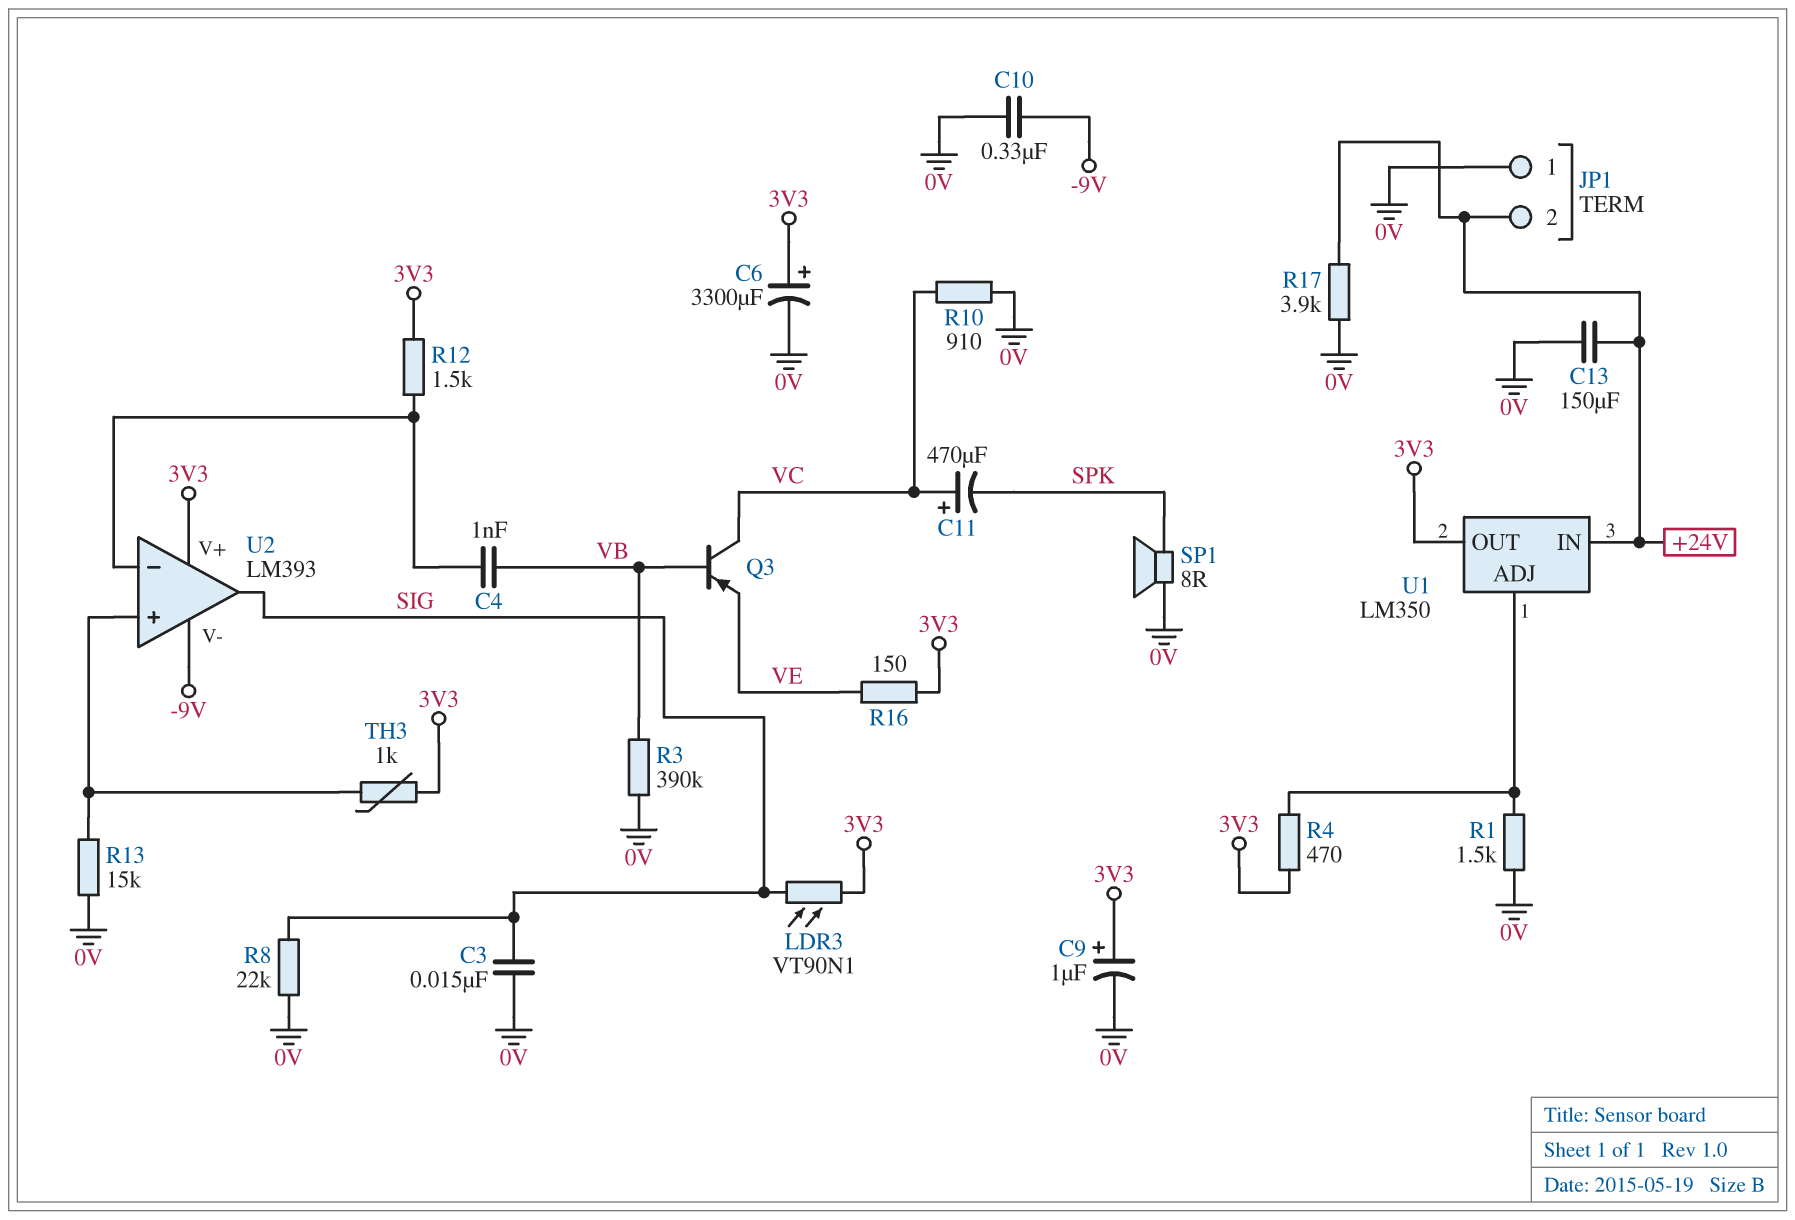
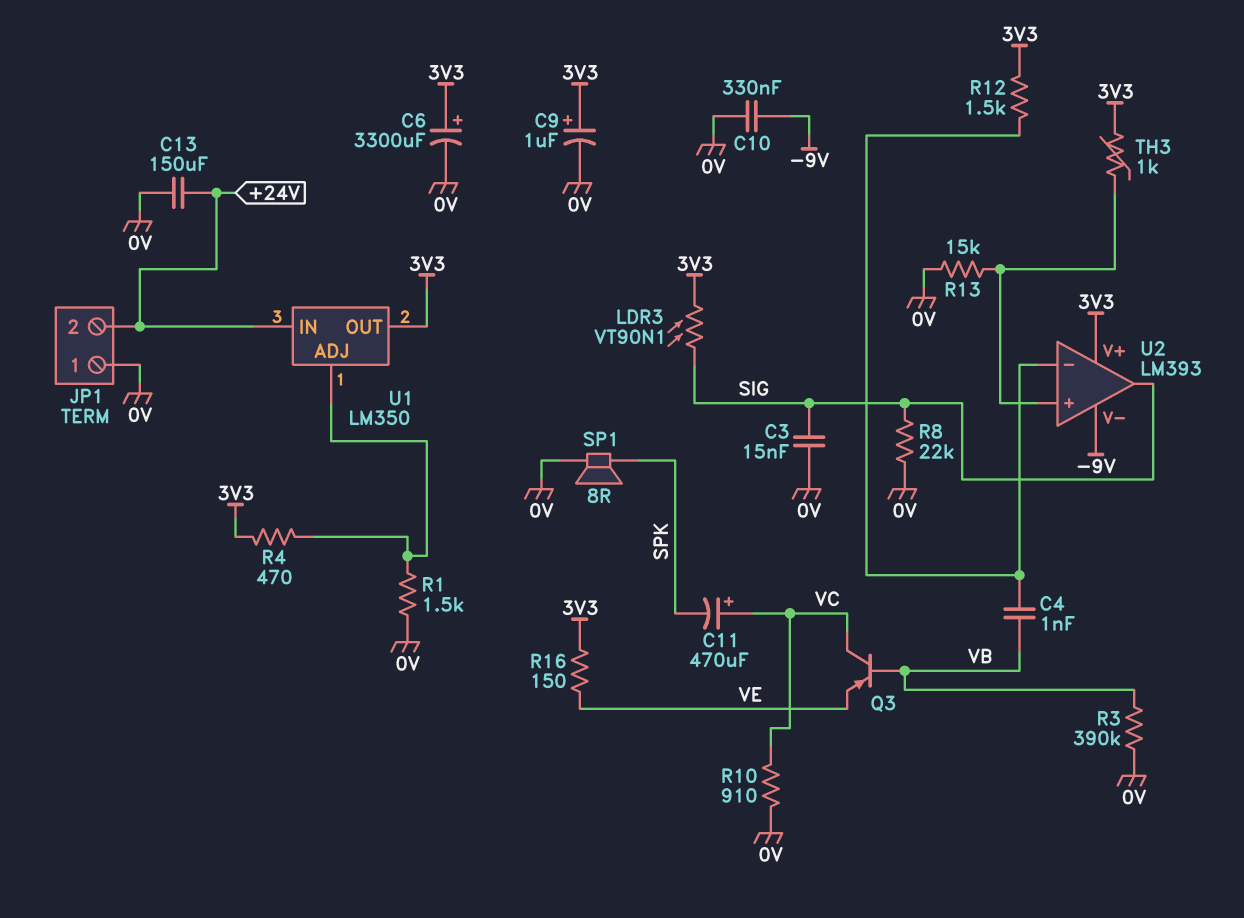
R17: 3.9k (+24V, 0V) -> none

